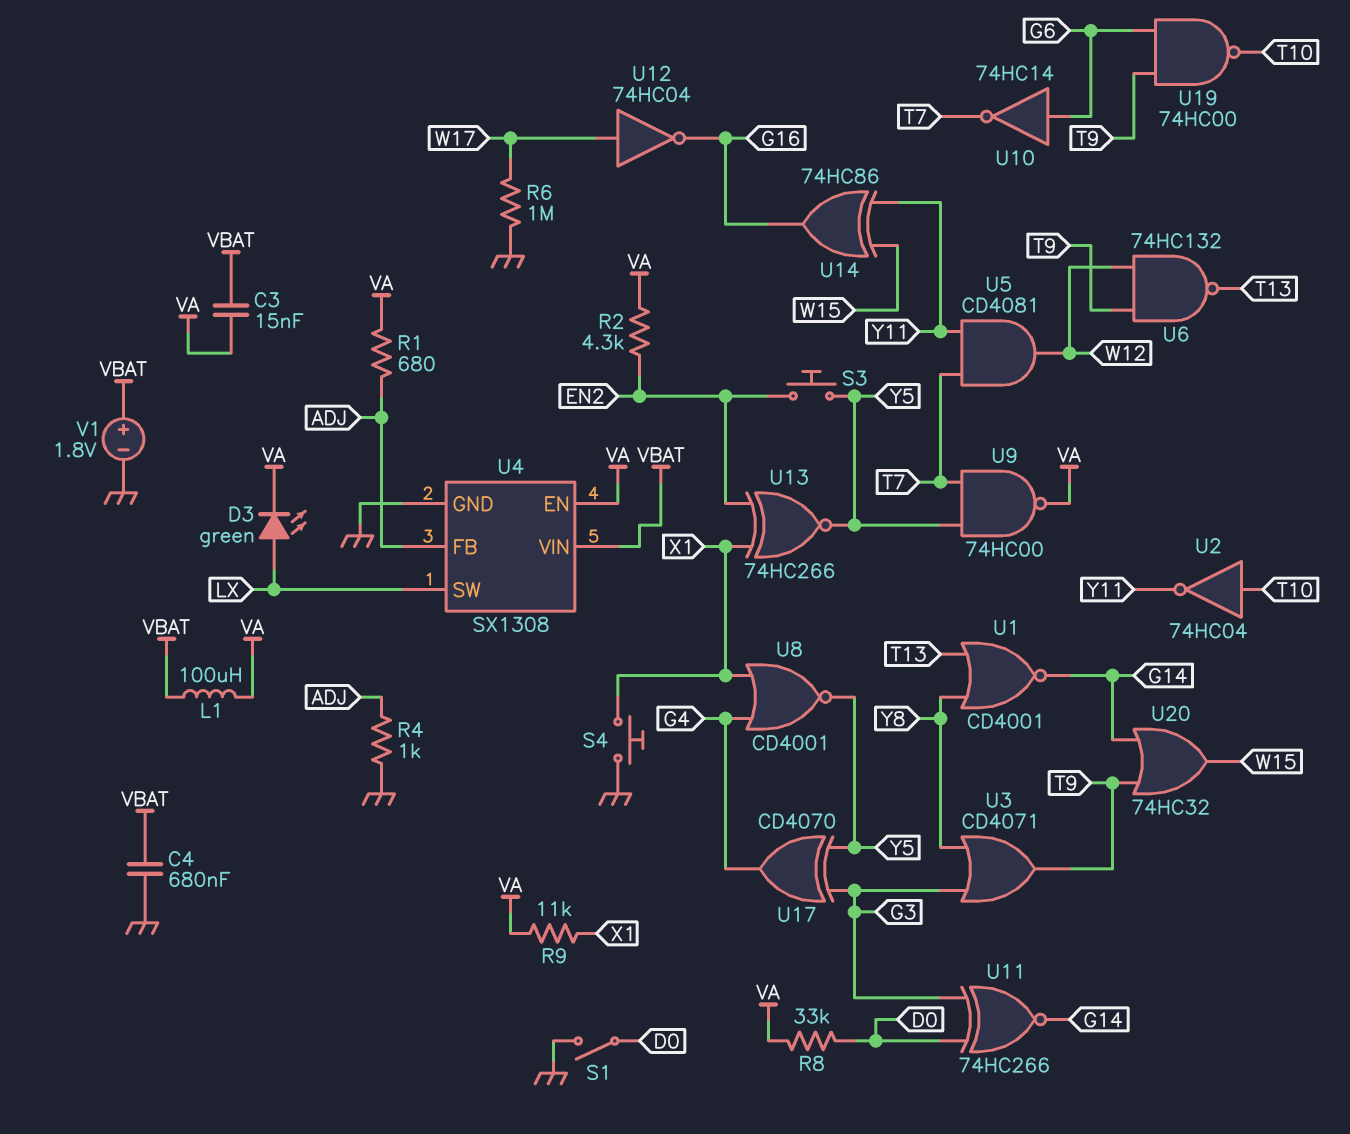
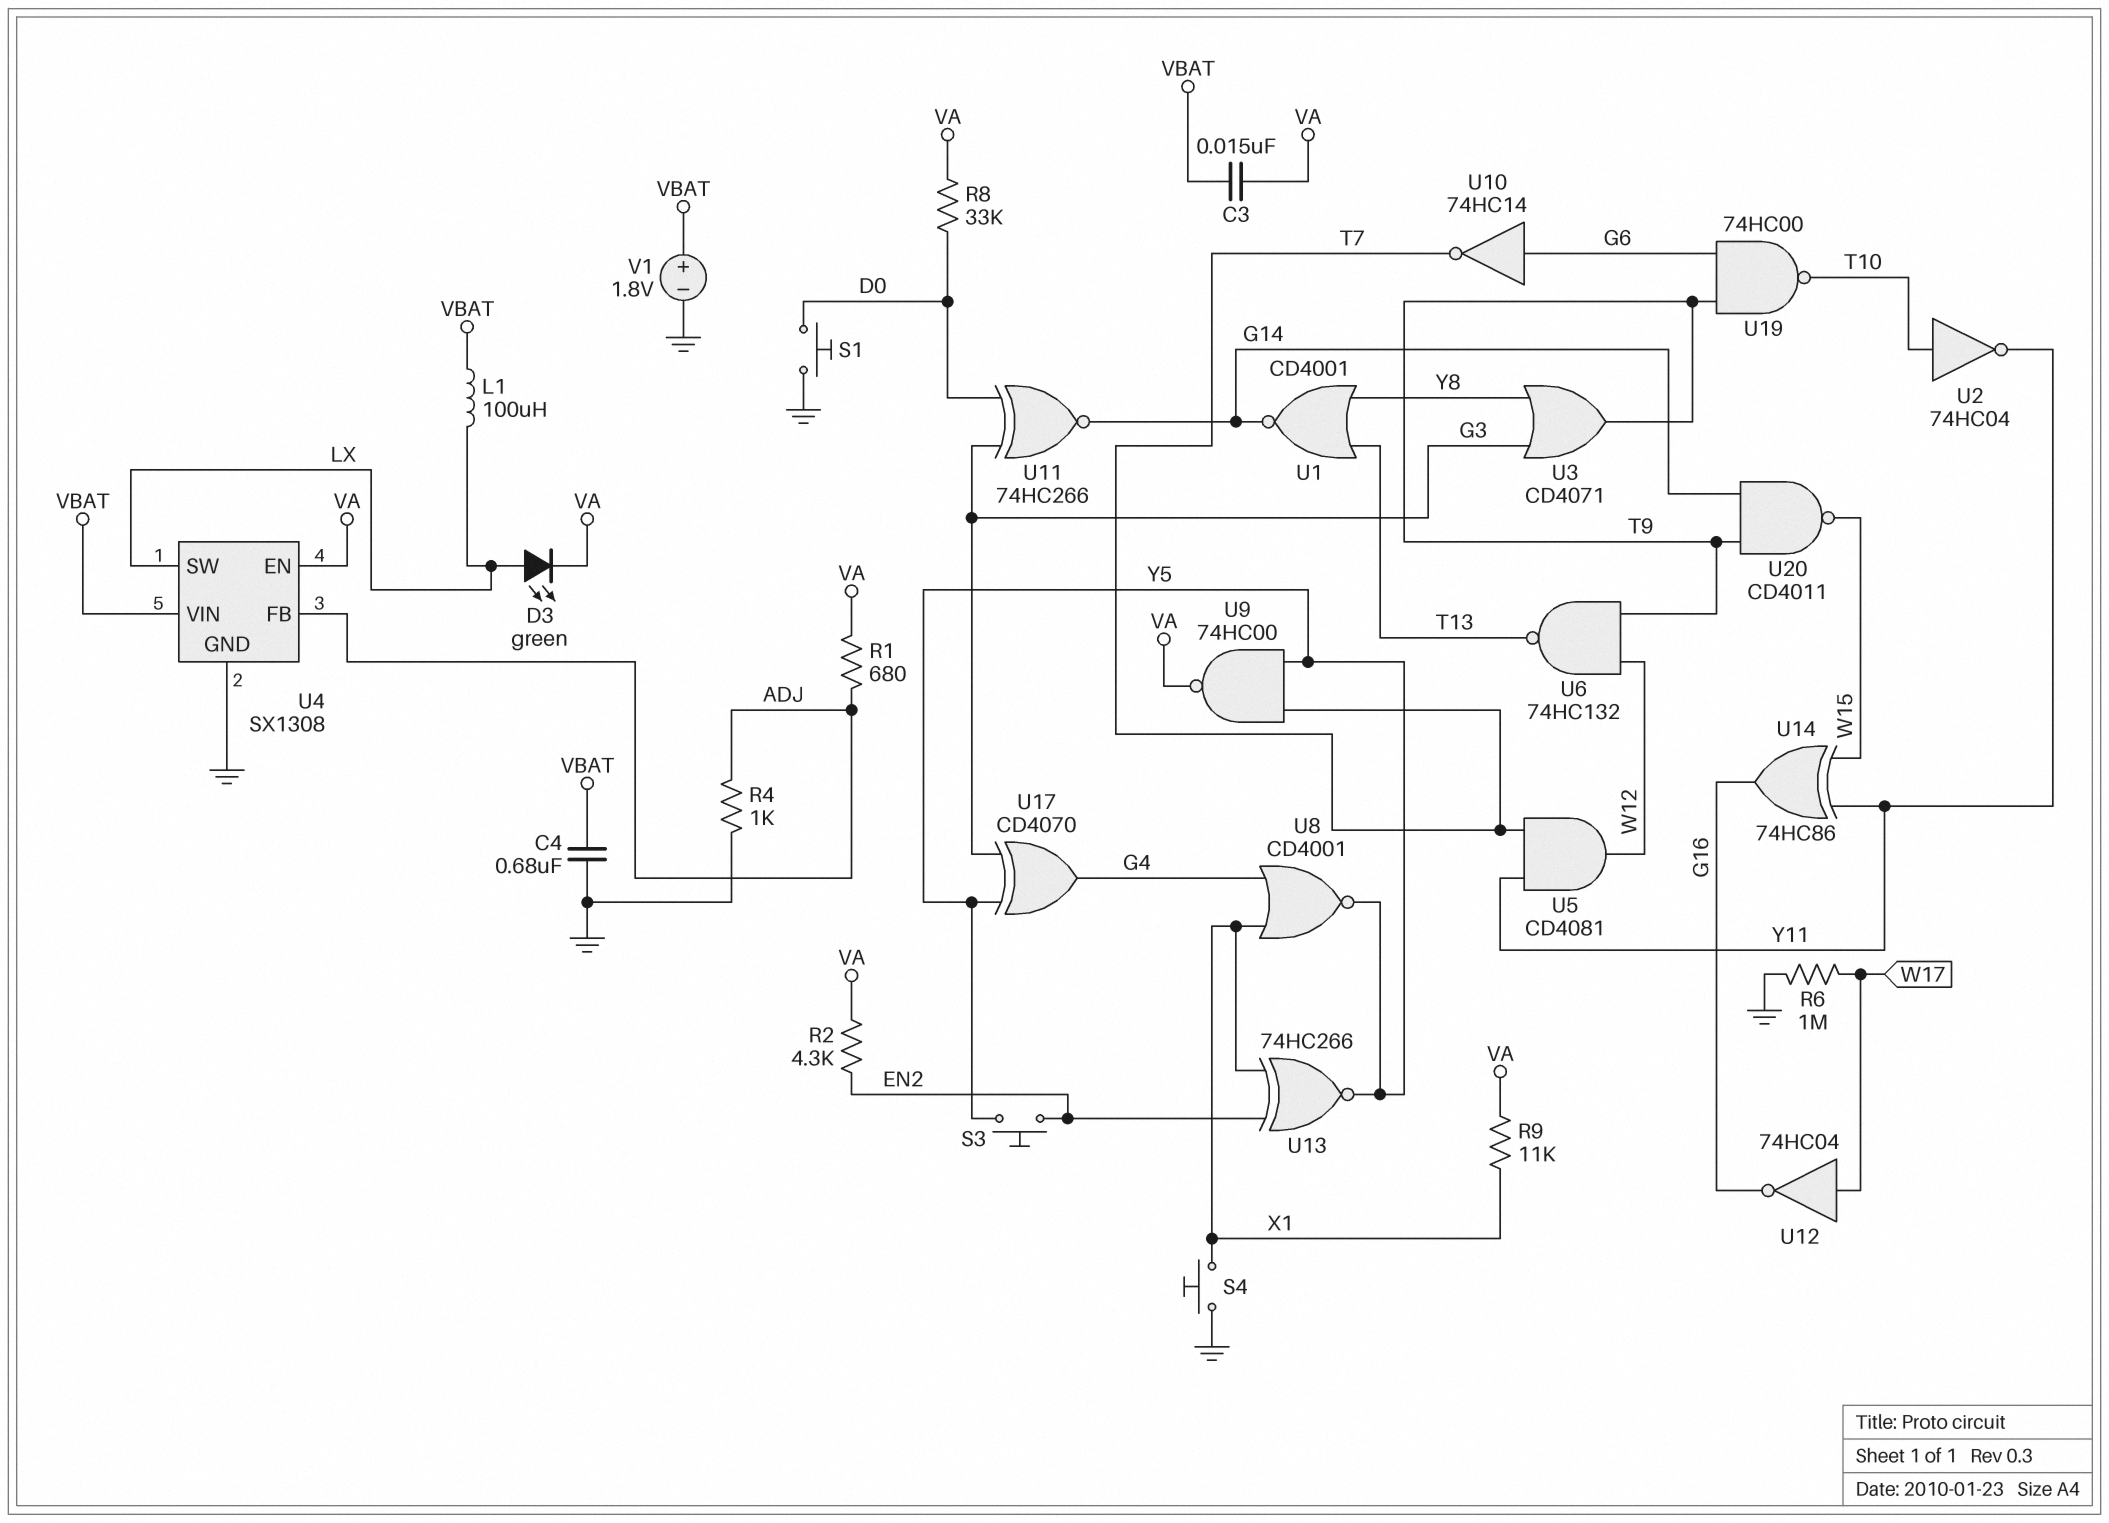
L1: 100uH (VA, VBAT) -> 100uH (LX, VBAT)
S1: switch (D0, GND) -> button (D0, GND)
U20: OR 74HC32 (in G14, in T9, out W15) -> NAND CD4011 (in G14, in T9, out W15)

